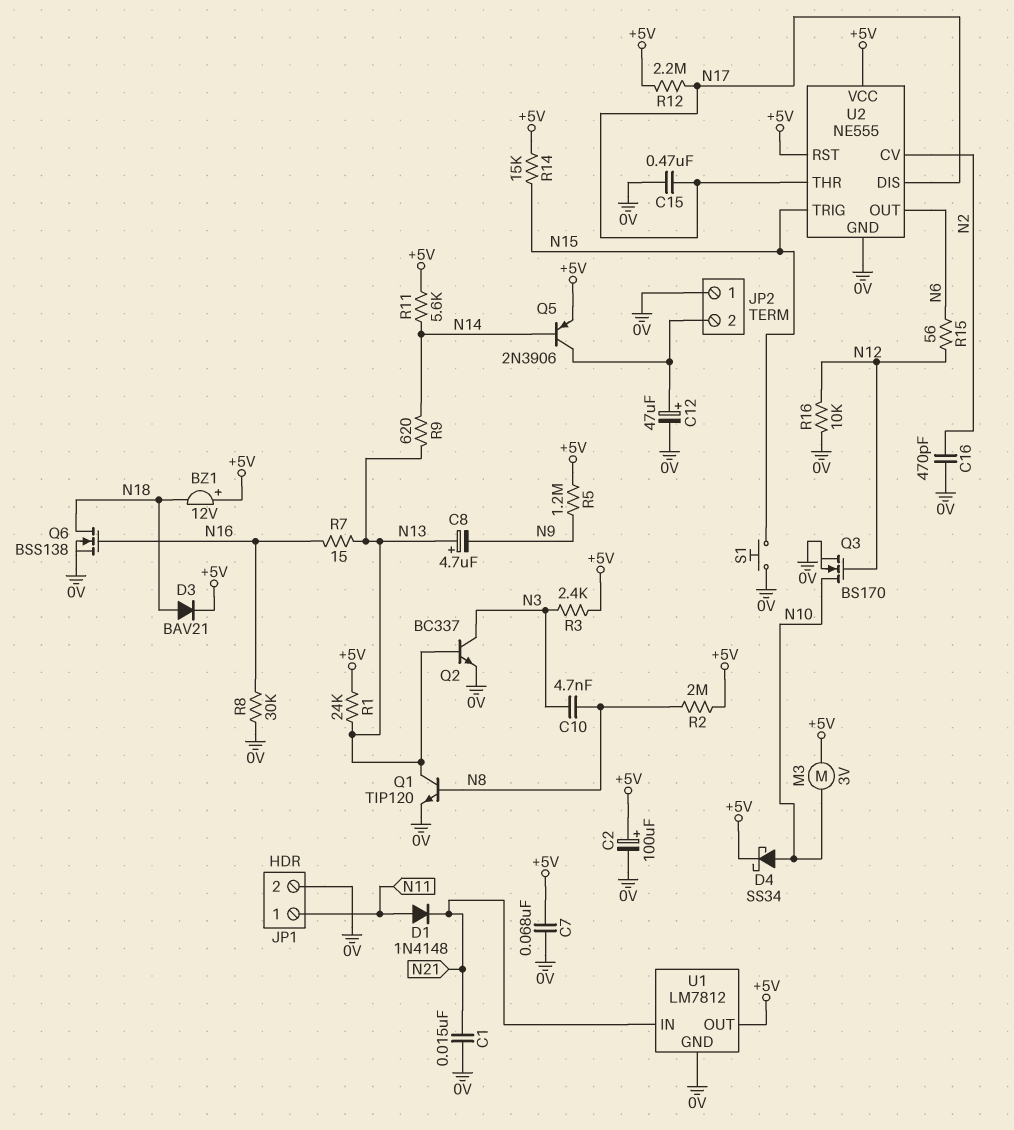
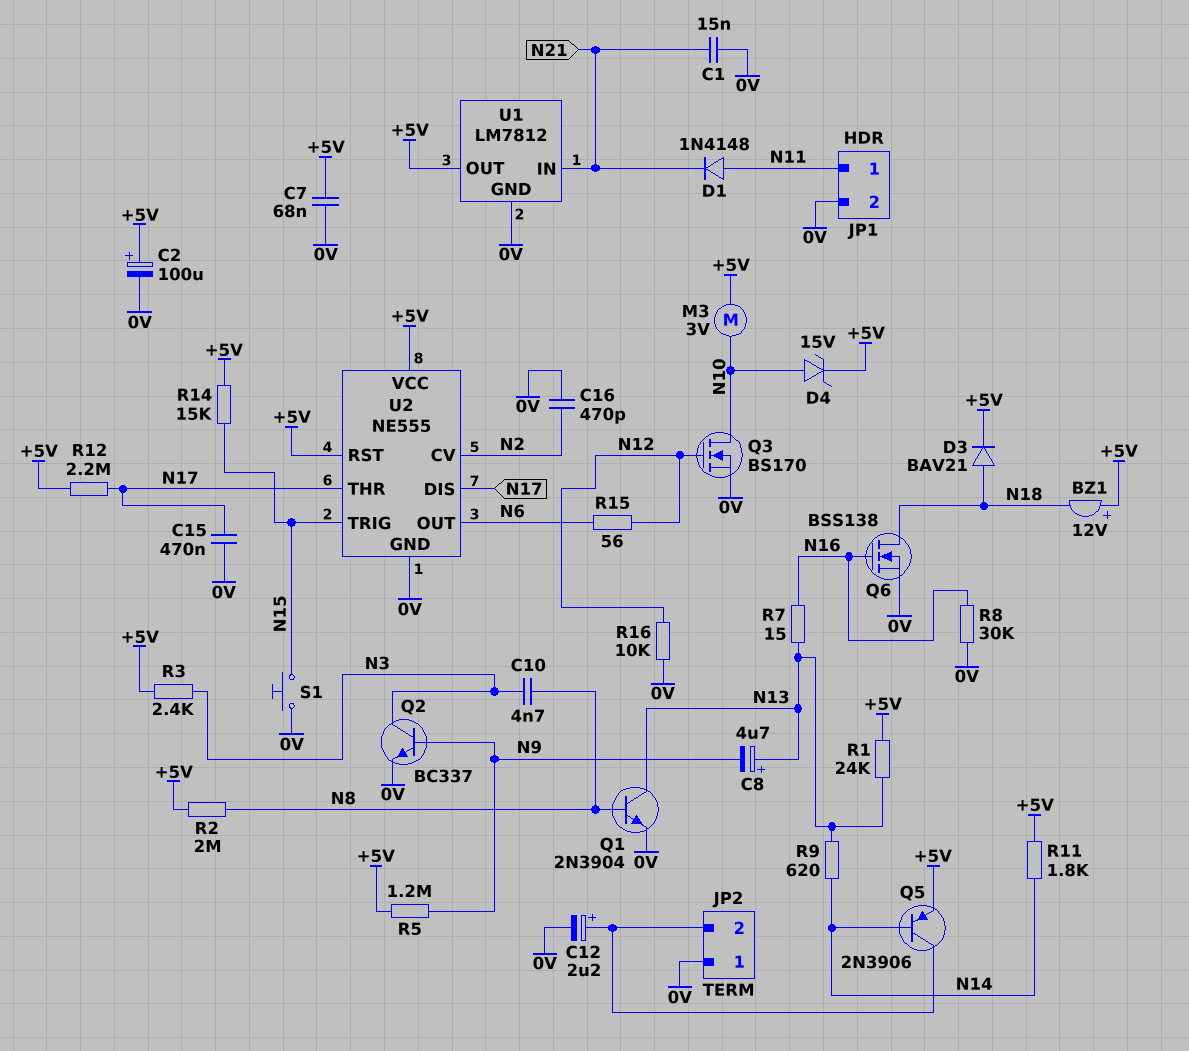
C12: 47uF (plus JP2/2, minus 0V) -> 2.2uF (plus JP2/2, minus 0V)
D4: schottky SS34 (A N10, K +5V) -> zener 15V (A N10, K +5V)
Q1: NPN TIP120 (B N8, C N13, E 0V) -> NPN 2N3904 (B N8, C N13, E 0V)
Q2: NPN BC337 (B N13, C N3, E 0V) -> NPN BC337 (B N9, C N3, E 0V)
R11: 5.6k (+5V, N14) -> 1.8k (+5V, N14)

